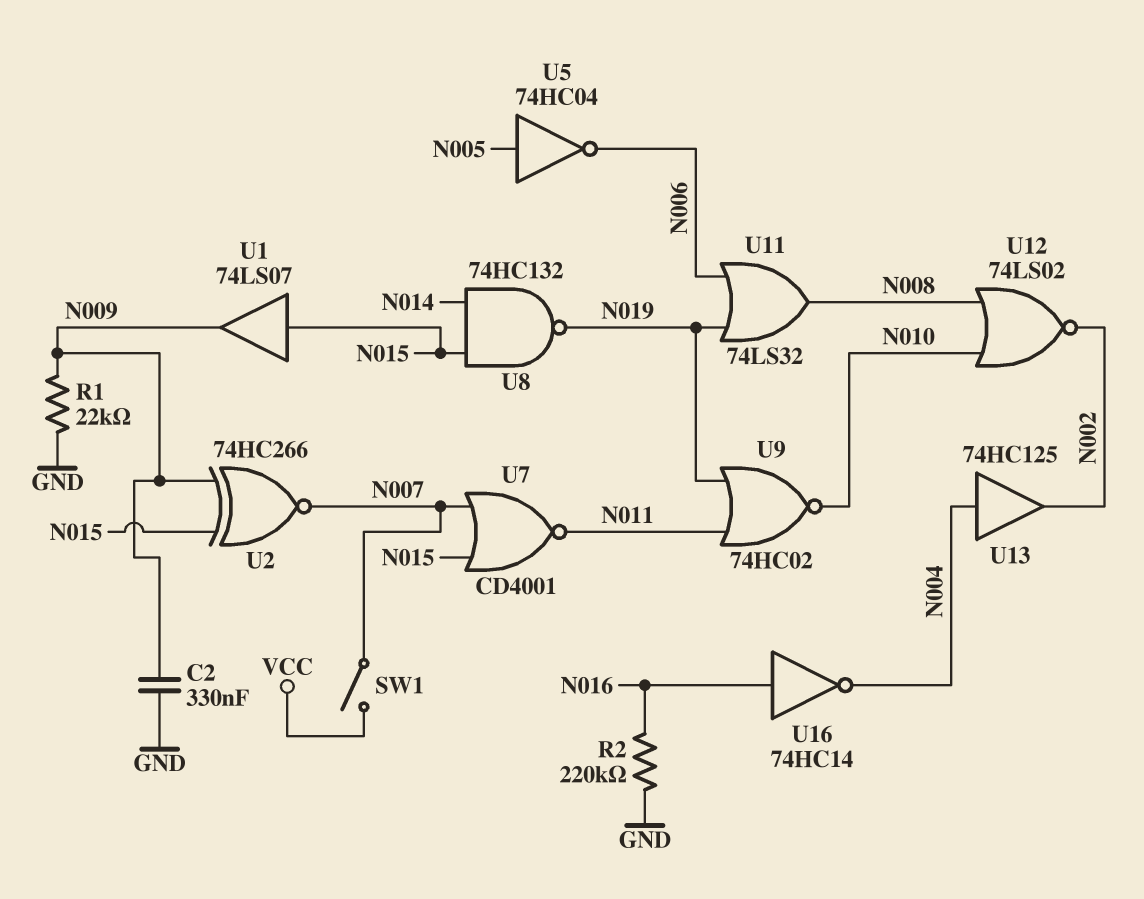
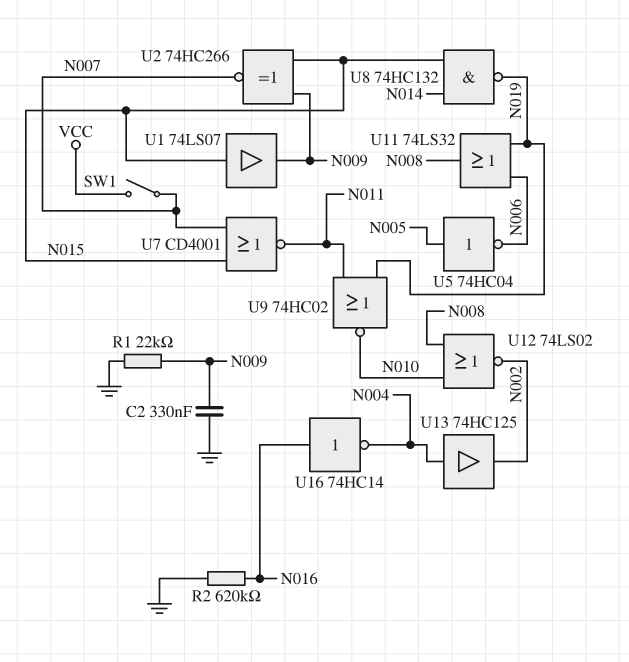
R2: 220k (GND, N016) -> 620k (GND, N016)

